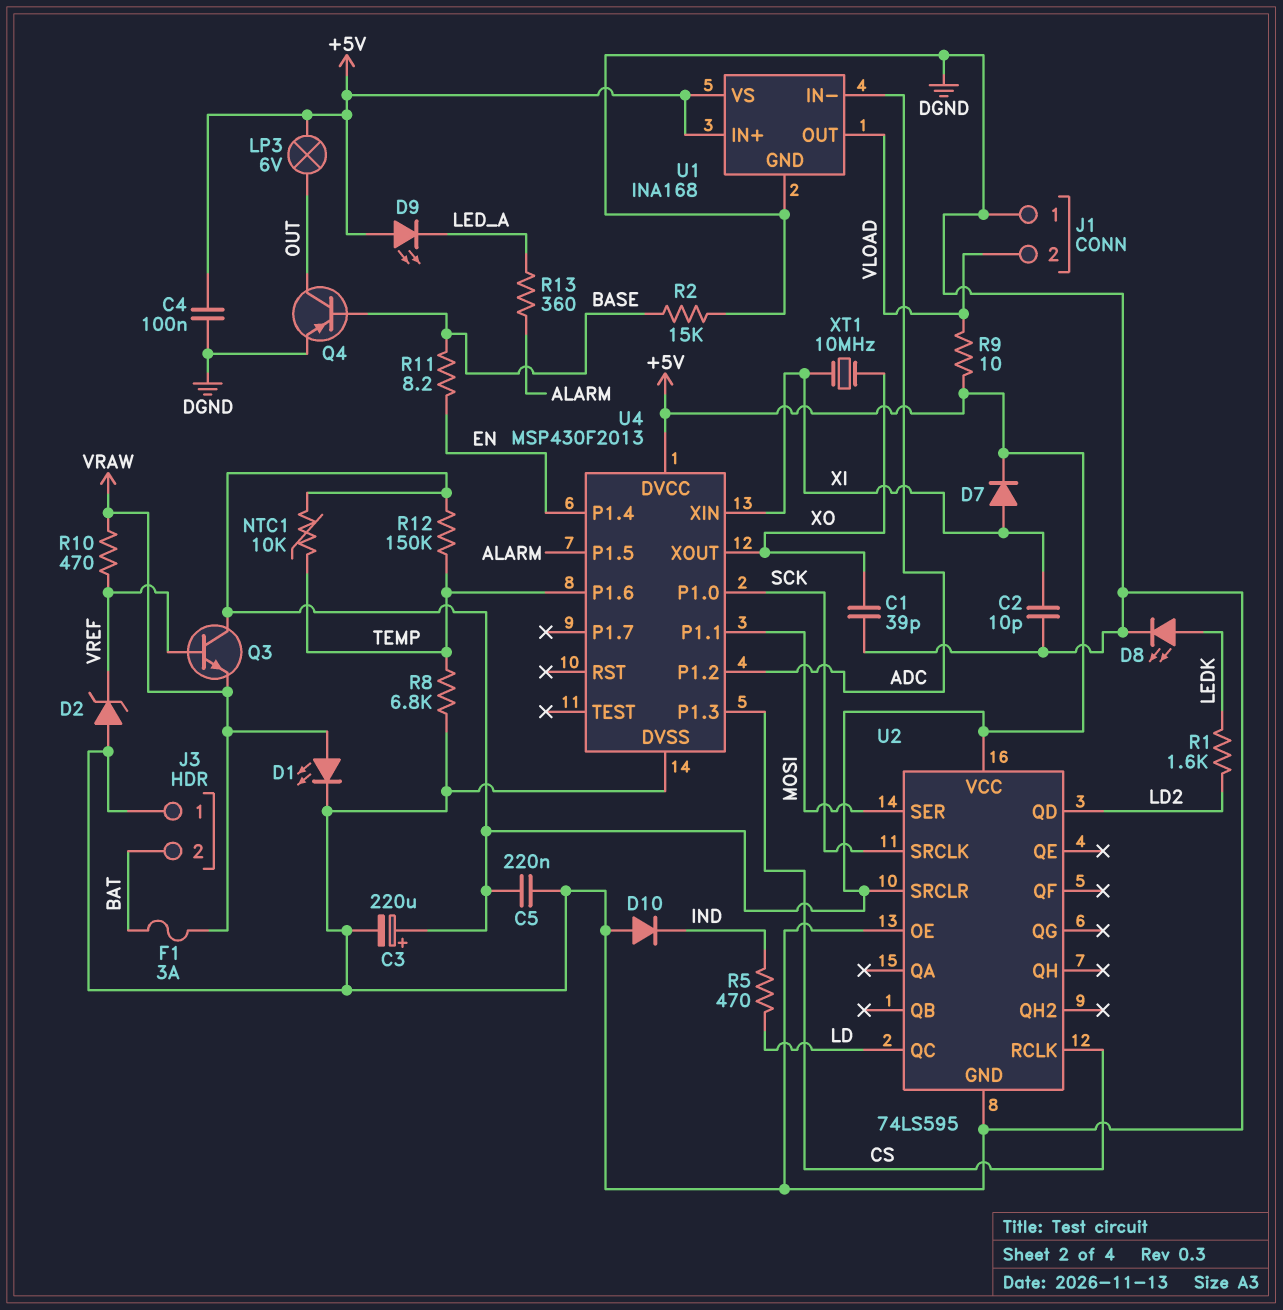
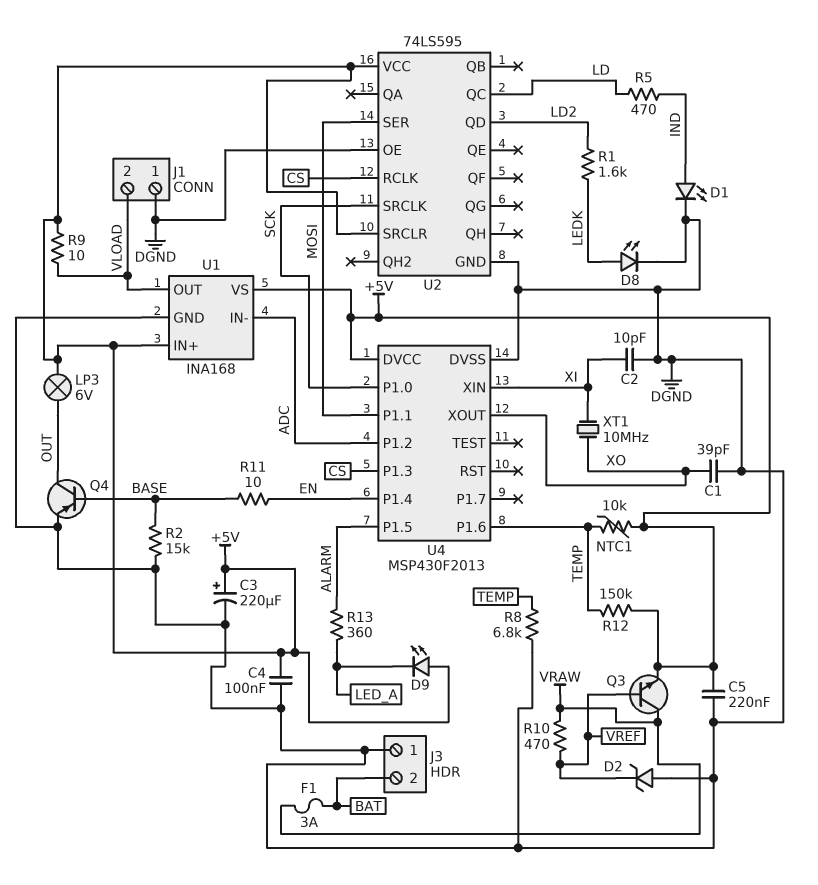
D1: LED (A VRAW, K DGND) -> LED (A IND, K DGND)
D7: diode (A XI, K +5V) -> none
D10: diode (A DGND, K IND) -> none
Q3: NPN (B VREF, C +5V, E VRAW) -> NPN (B VREF, C VRAW, E +5V)
R11: 8.2 (BASE, EN) -> 10 (BASE, EN)

